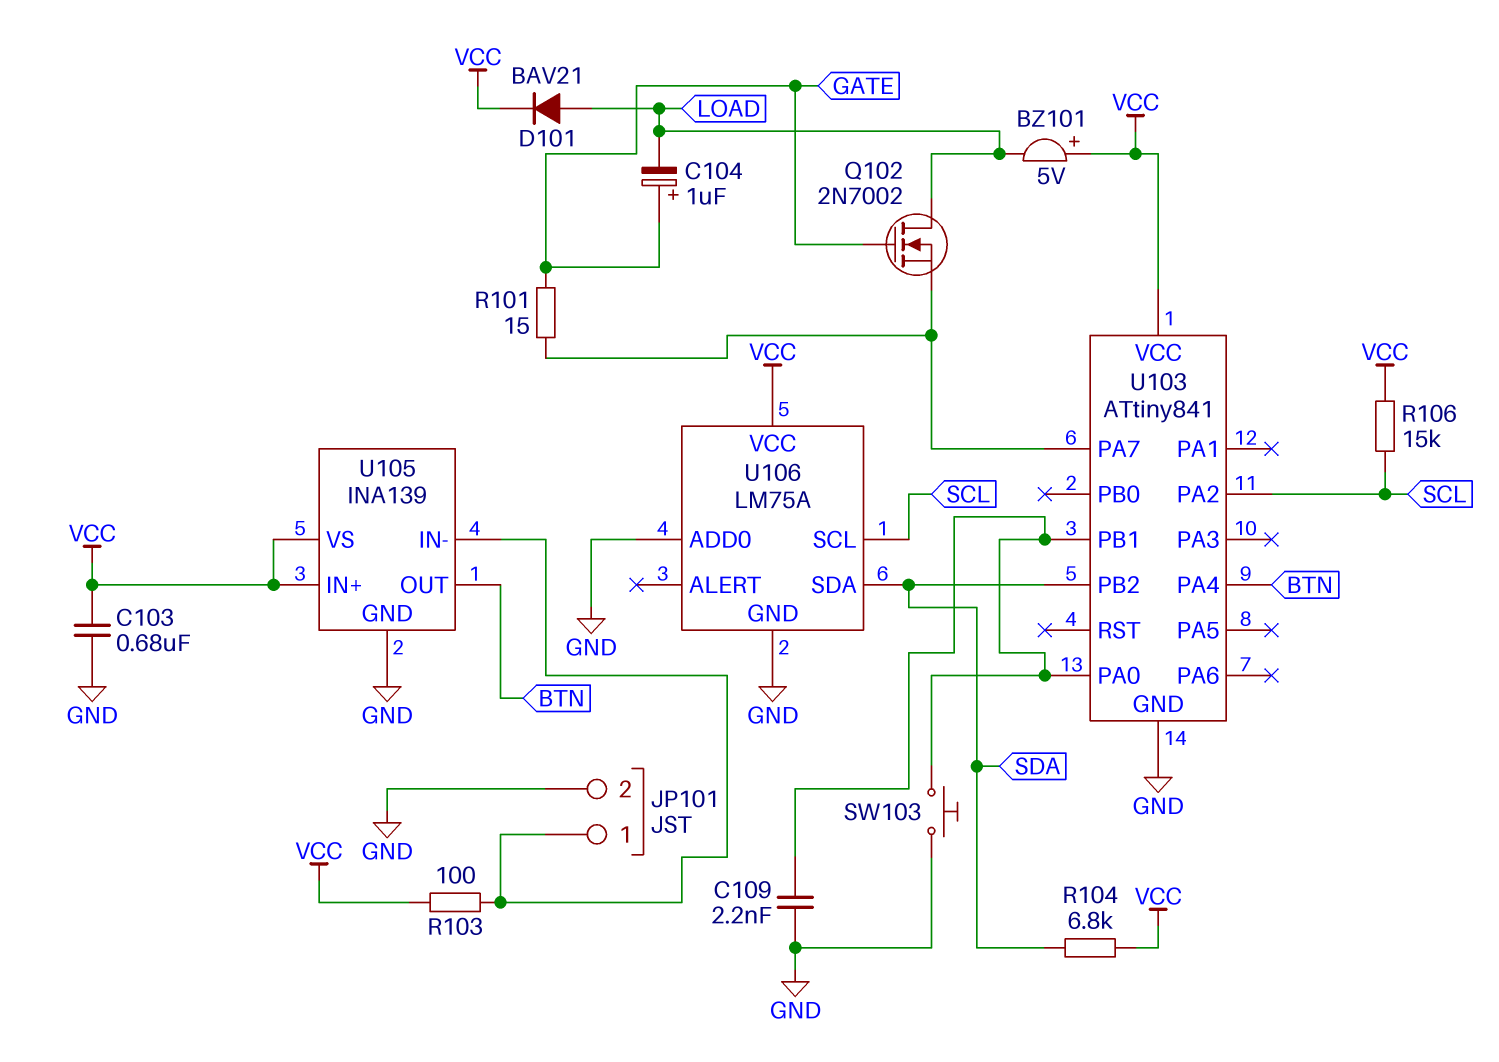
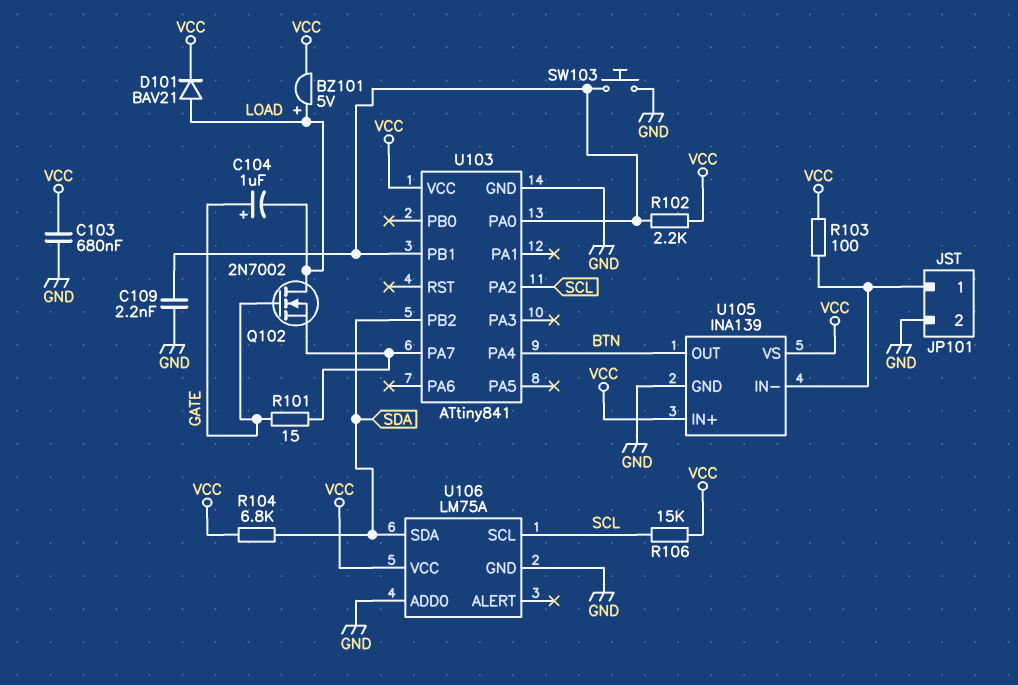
BZ101: buzzer 5V (plus VCC, minus LOAD) -> buzzer 5V (plus LOAD, minus VCC)
R102: none -> 2.2k (U103/PA0, VCC)

